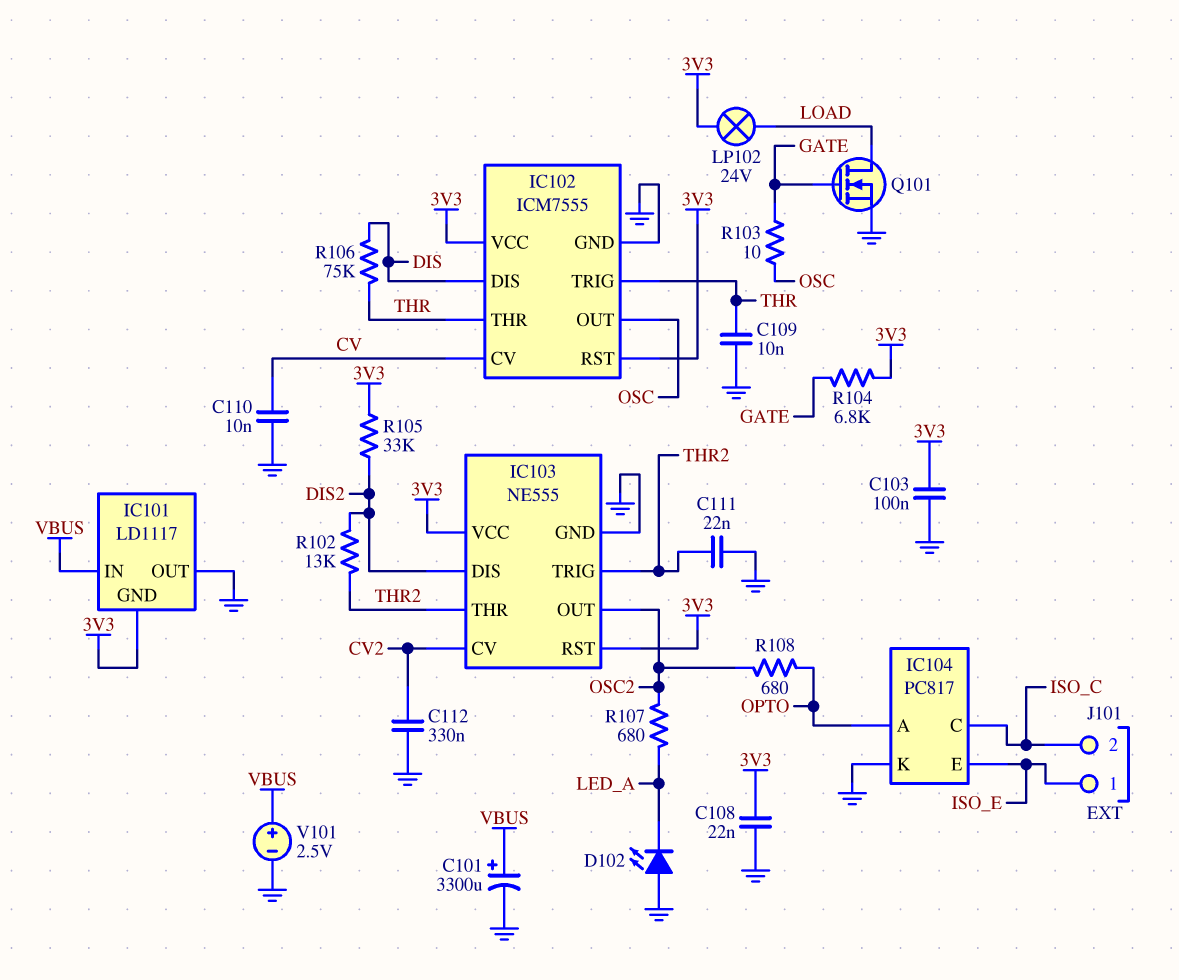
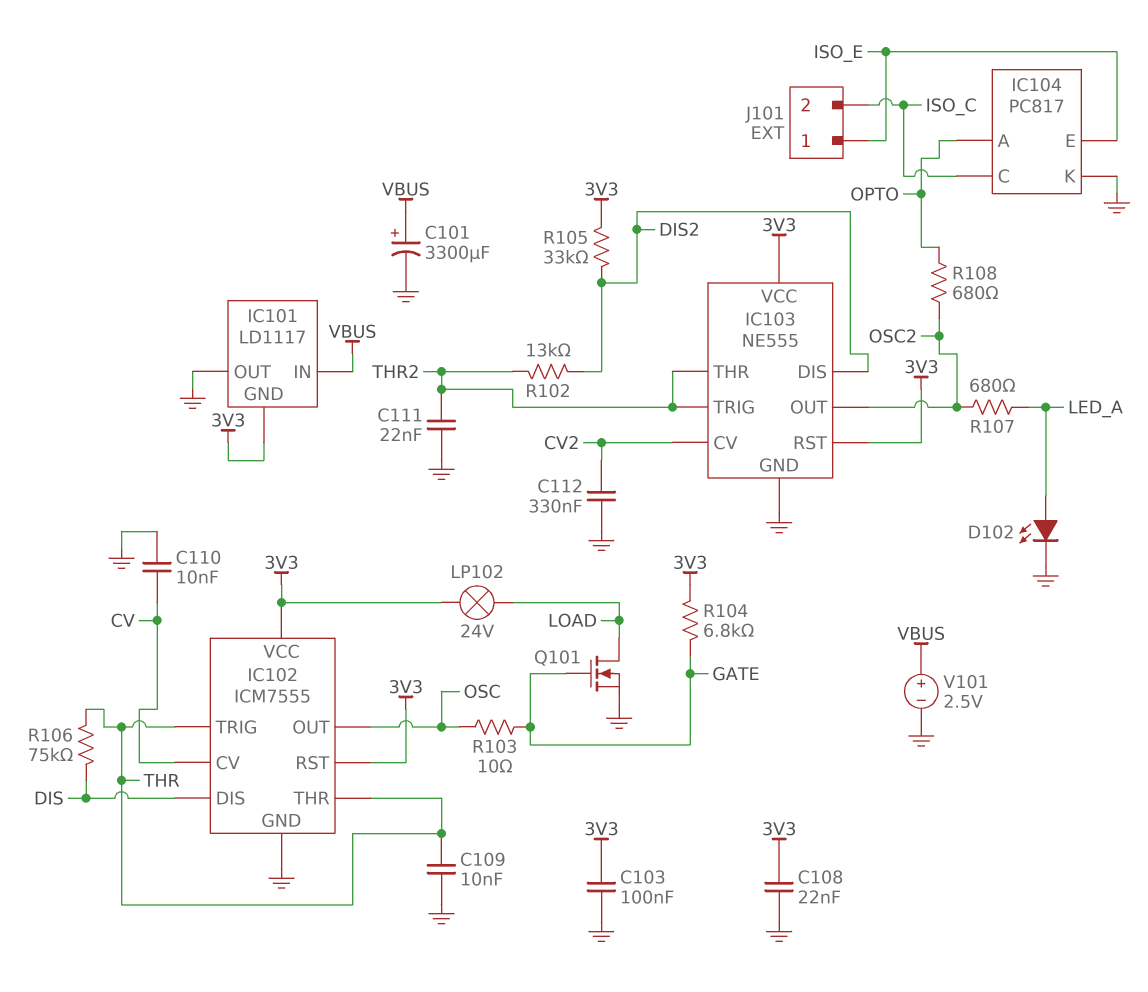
D102: LED (A GND, K LED_A) -> LED (A LED_A, K GND)

